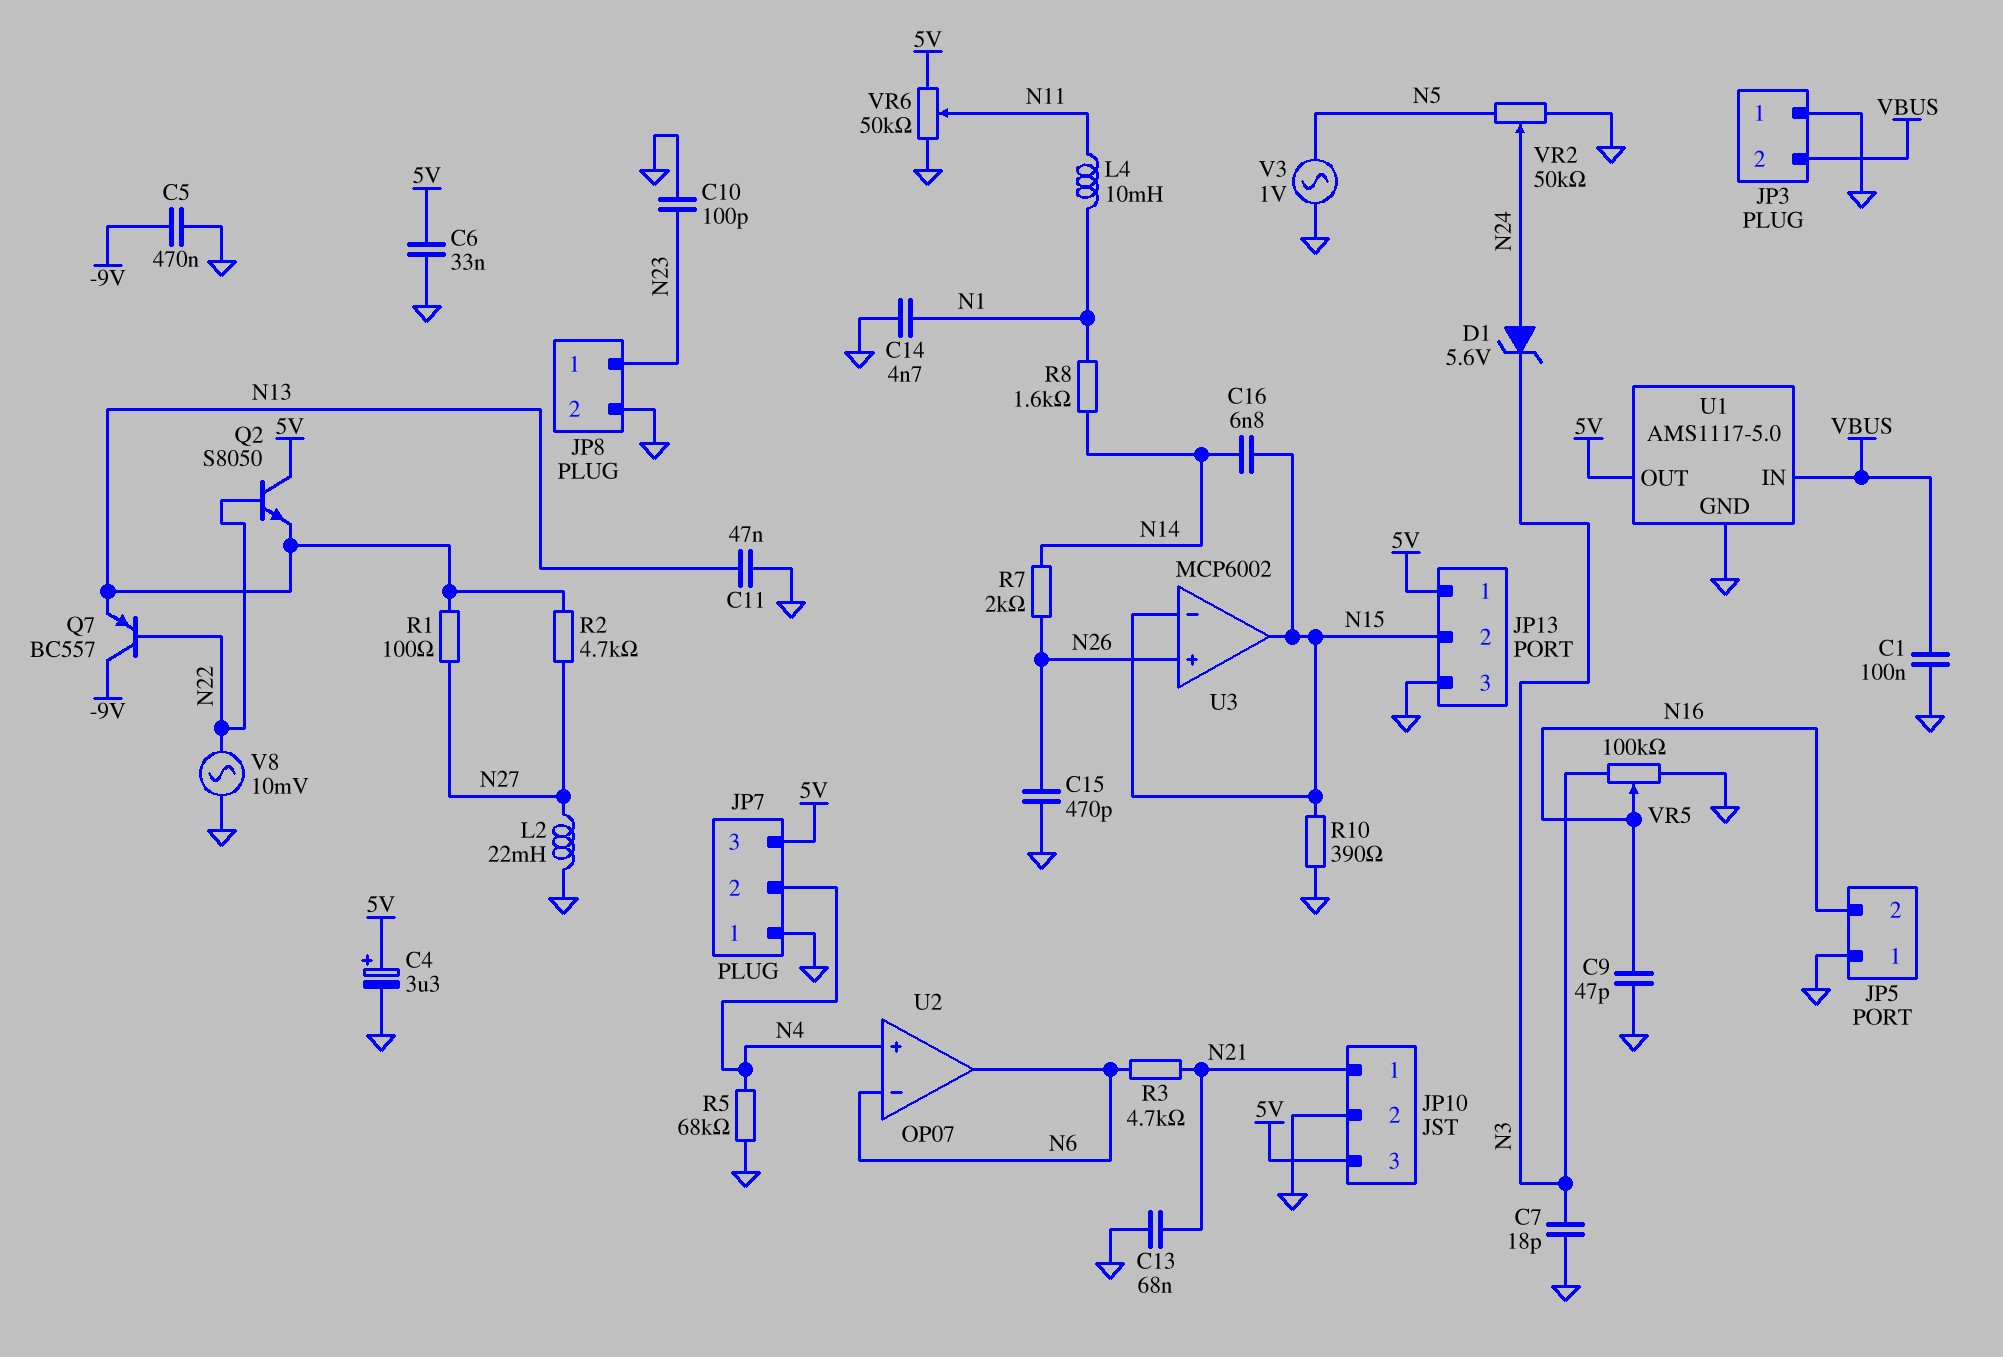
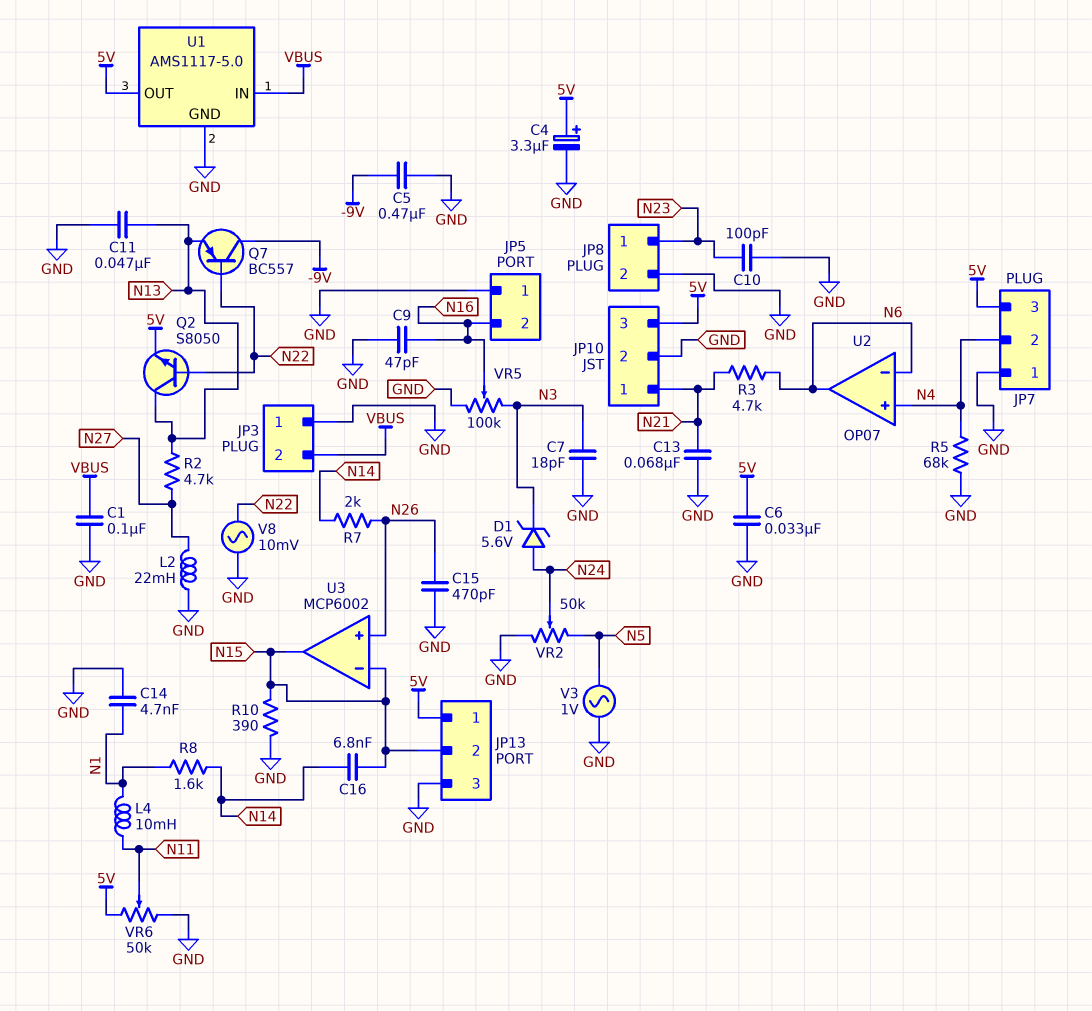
Q2: NPN S8050 (B N22, C 5V, E N13) -> NPN S8050 (B N22, C N13, E 5V)
R1: 100 (N13, N27) -> none

